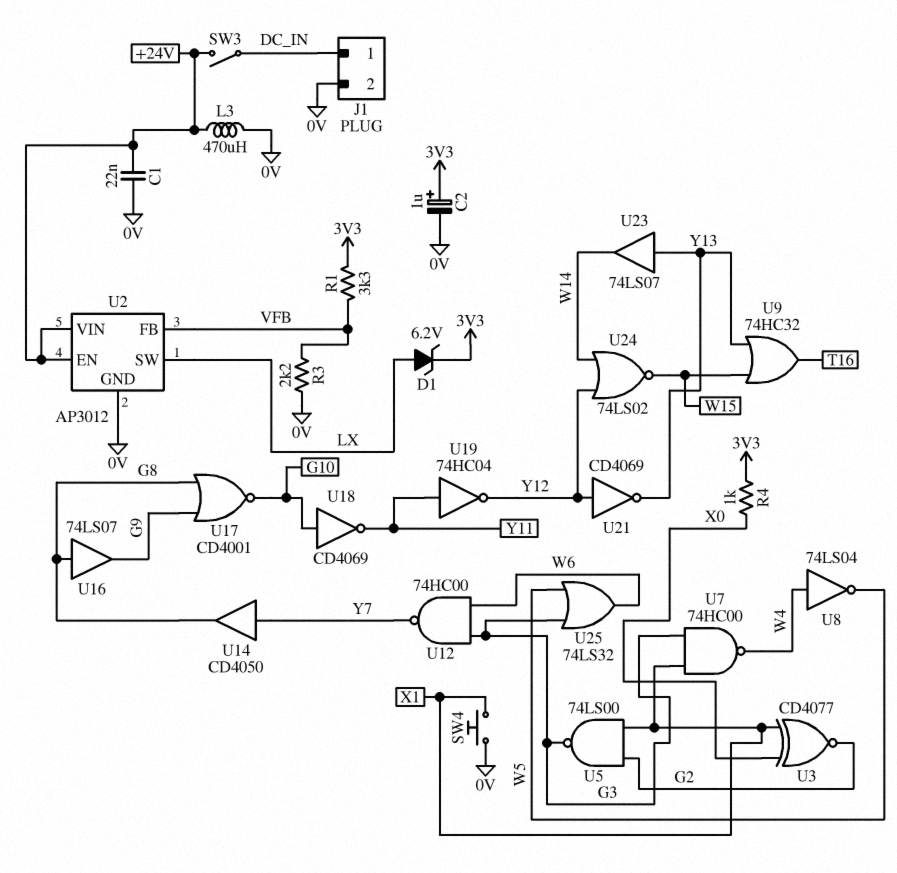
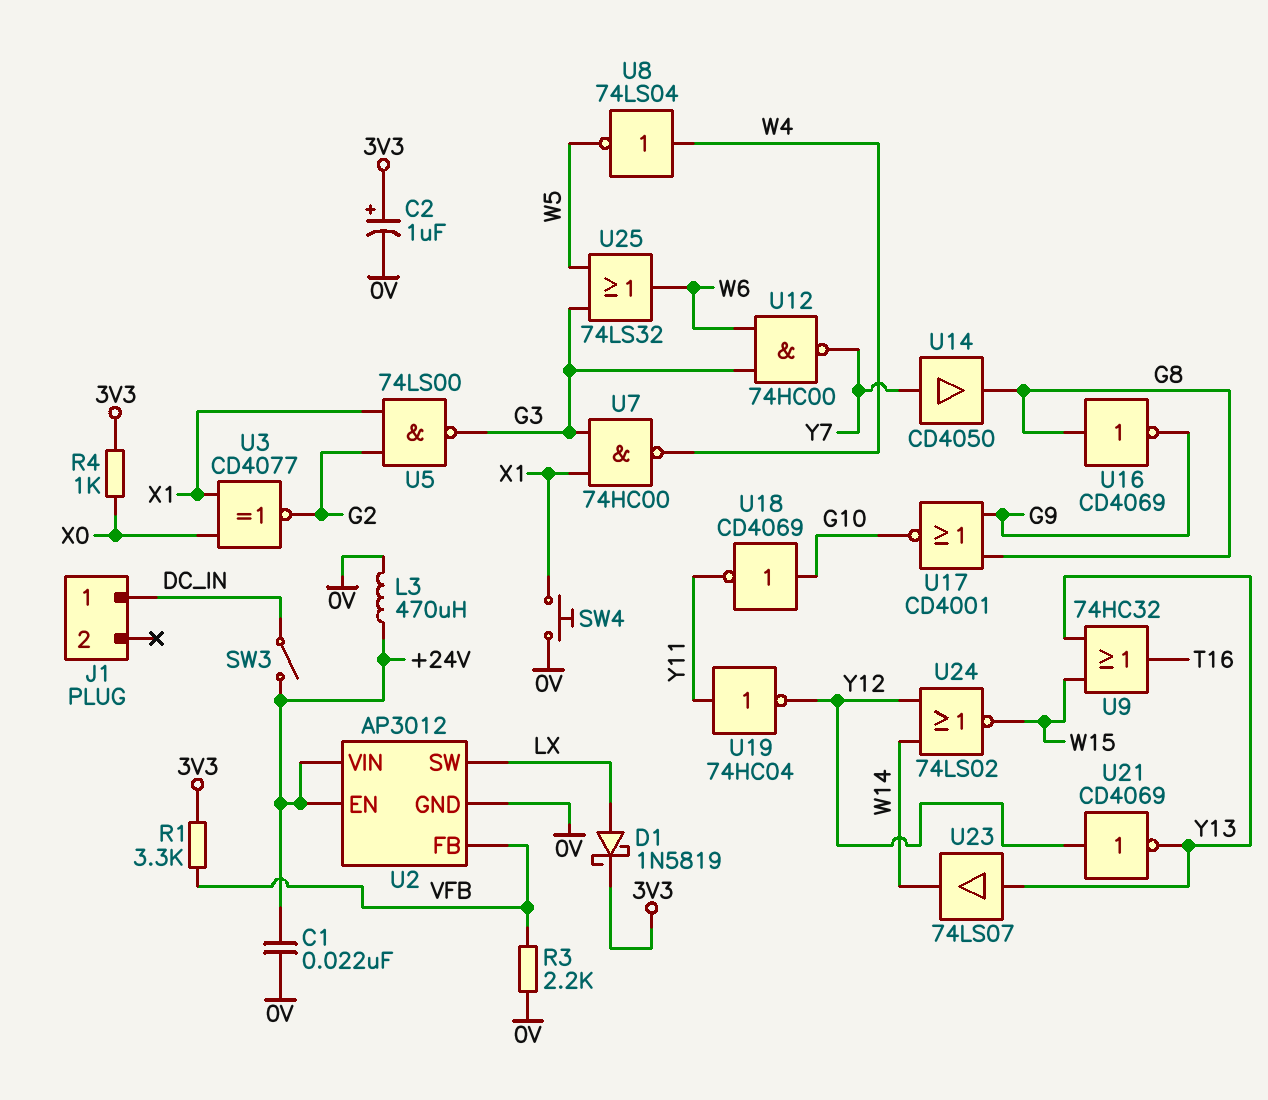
D1: zener 6.2V (A LX, K 3V3) -> schottky 1N5819 (A LX, K 3V3)
J1 pin 2: 0V -> none
U16: buffer 74LS07 (in G8, out G9) -> NOT CD4069 (in G8, out G9)

